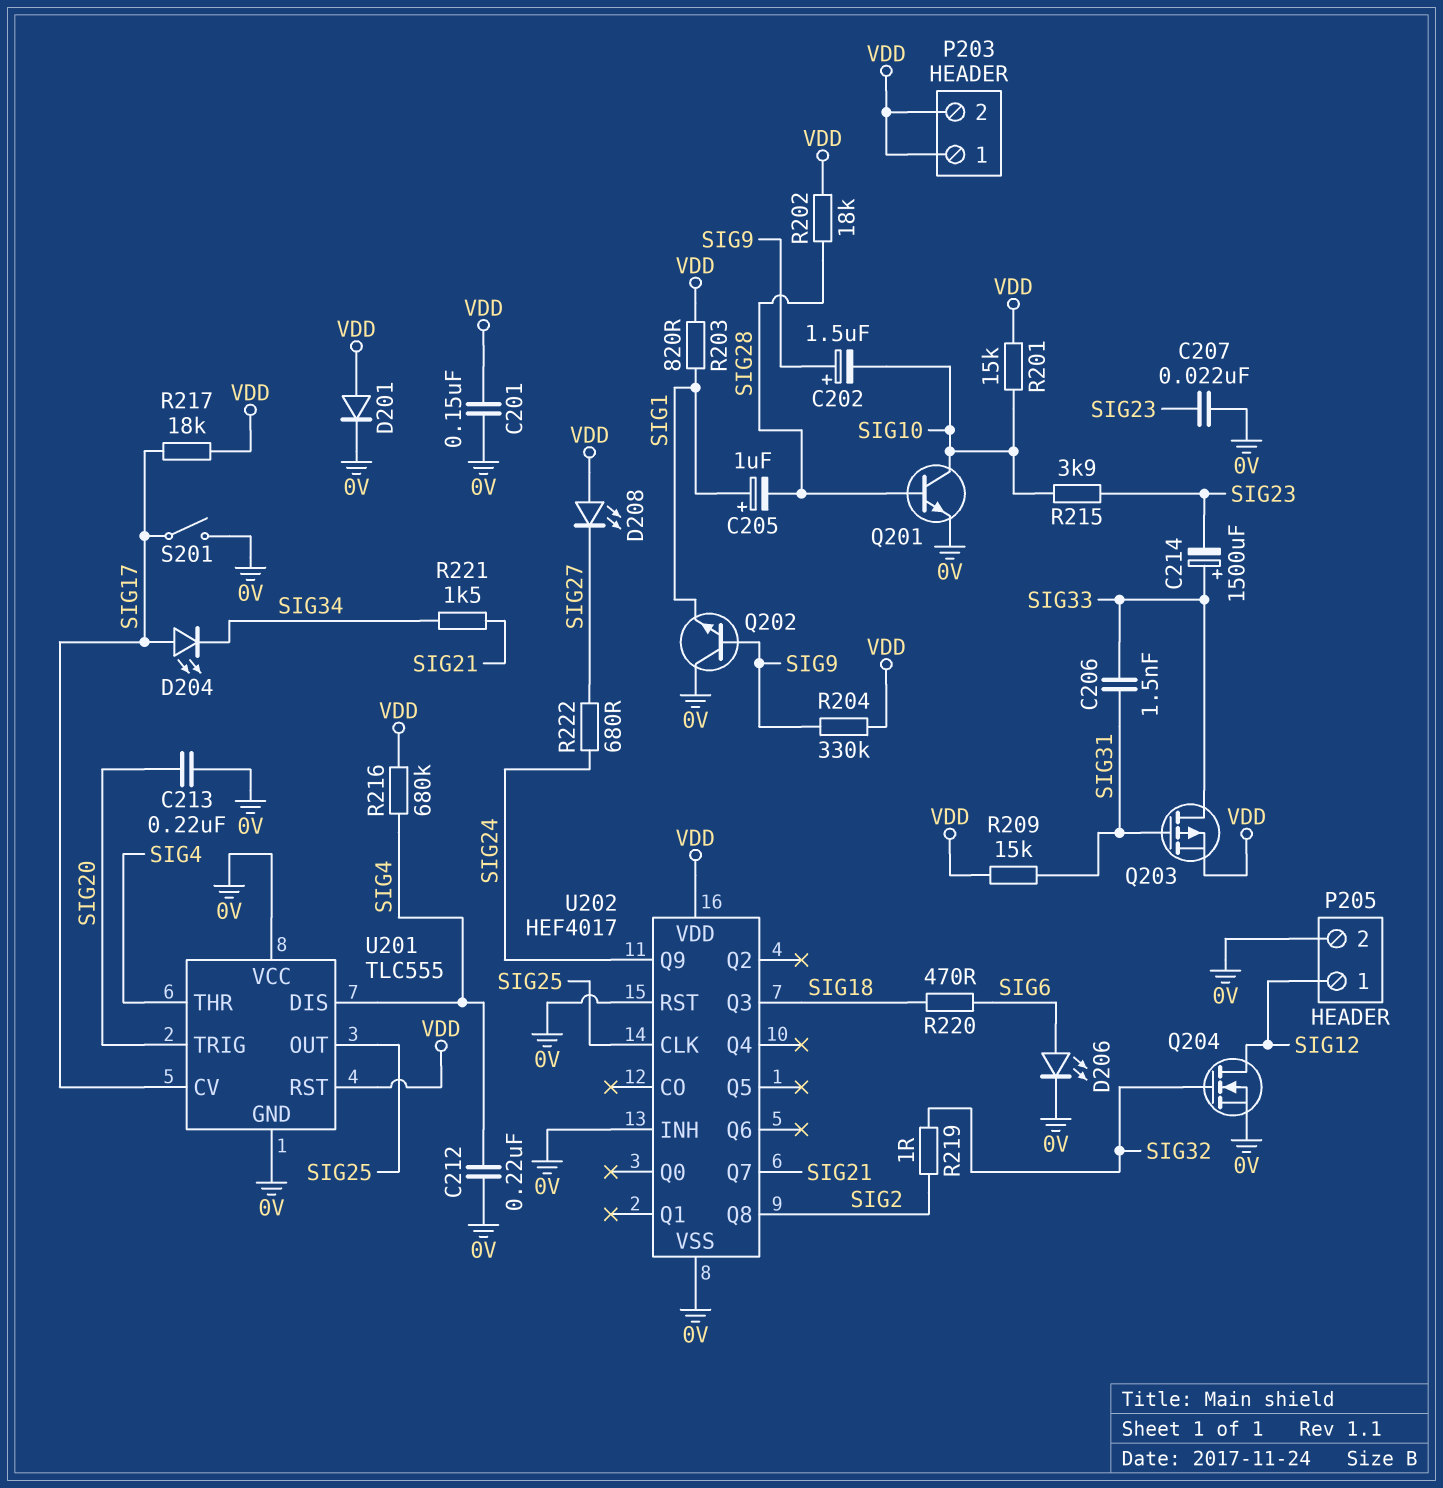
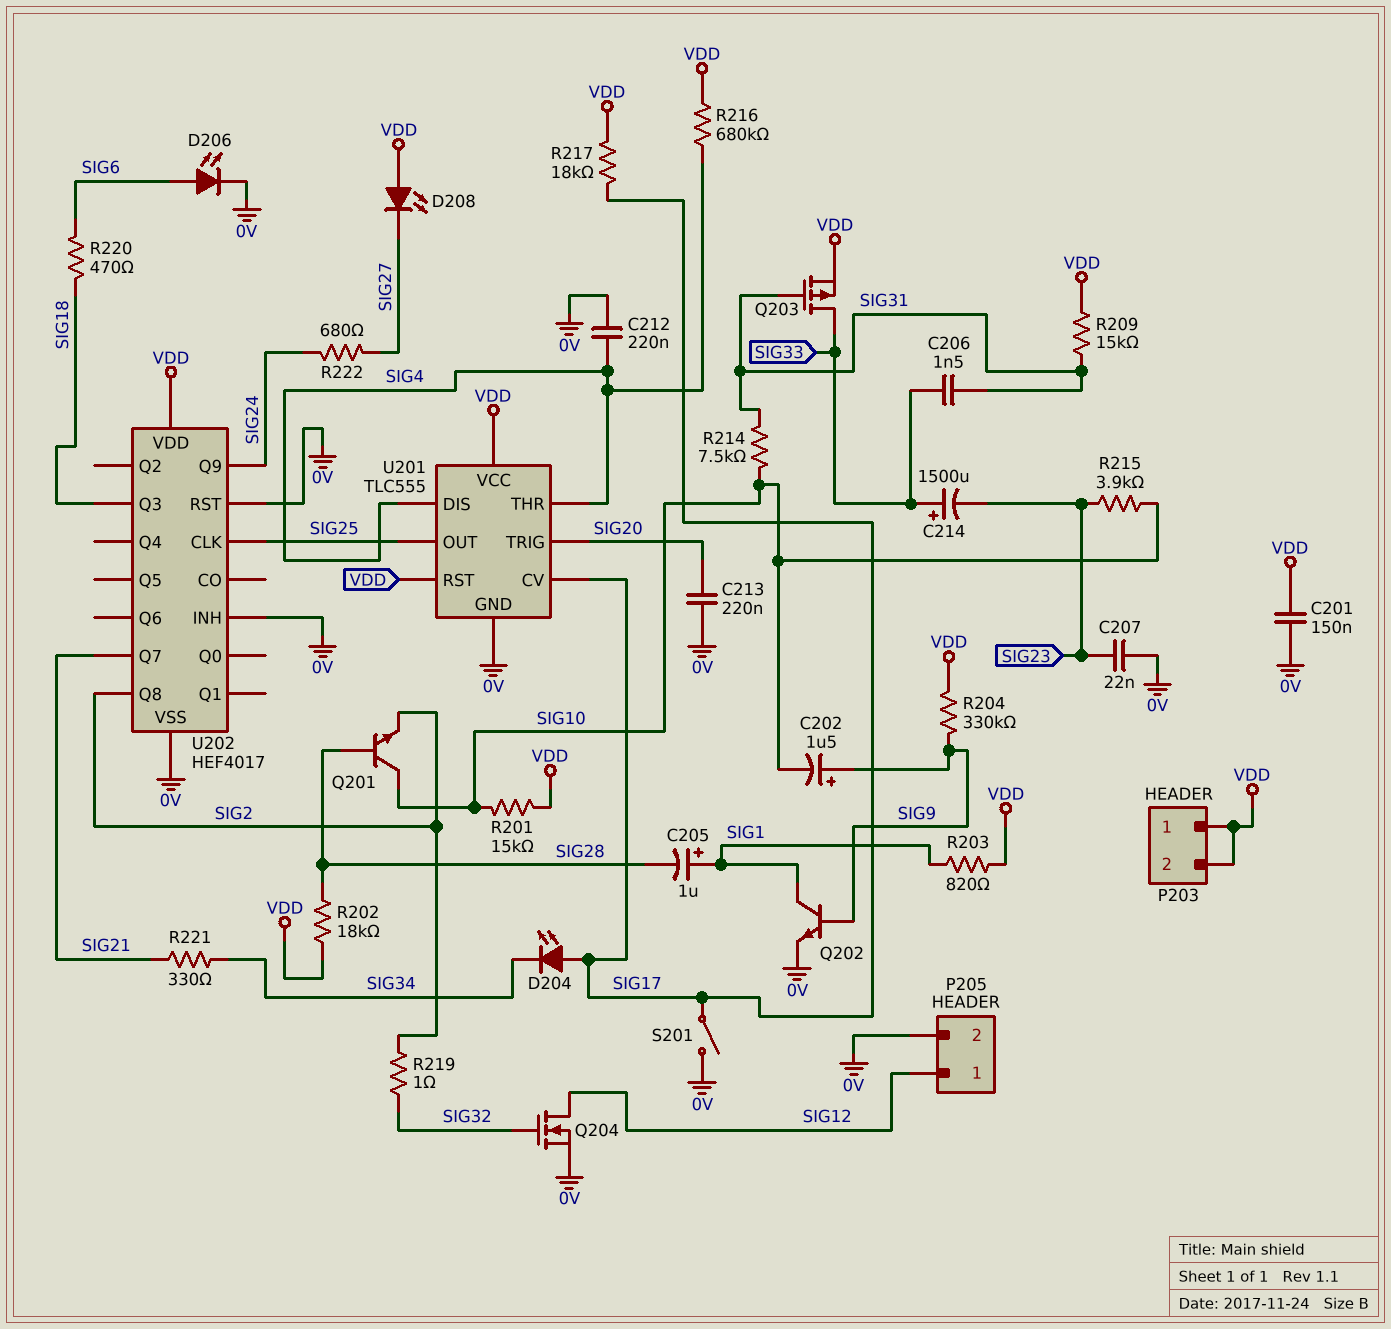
D201: diode (A VDD, K 0V) -> none
Q201: NPN (B SIG28, C SIG10, E 0V) -> NPN (B SIG28, C SIG10, E SIG2)
Q202: NPN (B SIG9, C 0V, E SIG1) -> NPN (B SIG9, C SIG1, E 0V)
R214: none -> 7.5k (SIG10, SIG31)
R221: 1.5k (SIG21, SIG34) -> 330 (SIG21, SIG34)
U201 pin VCC: 0V -> VDD

